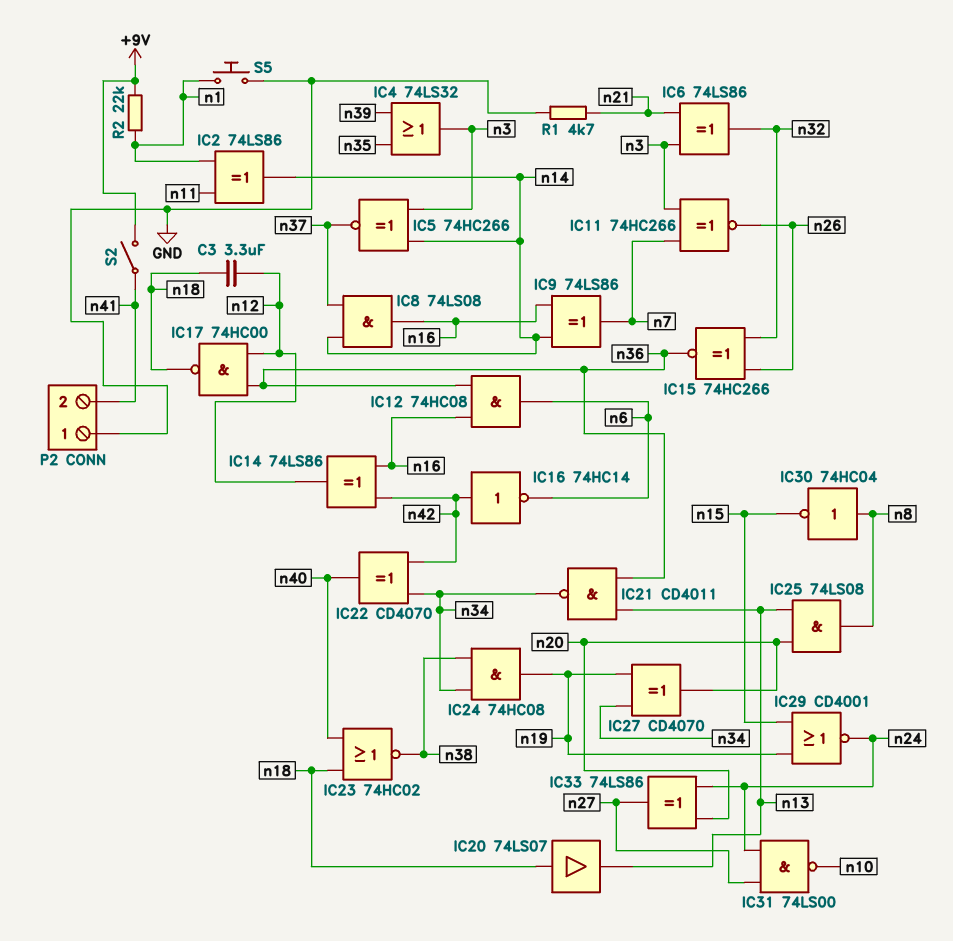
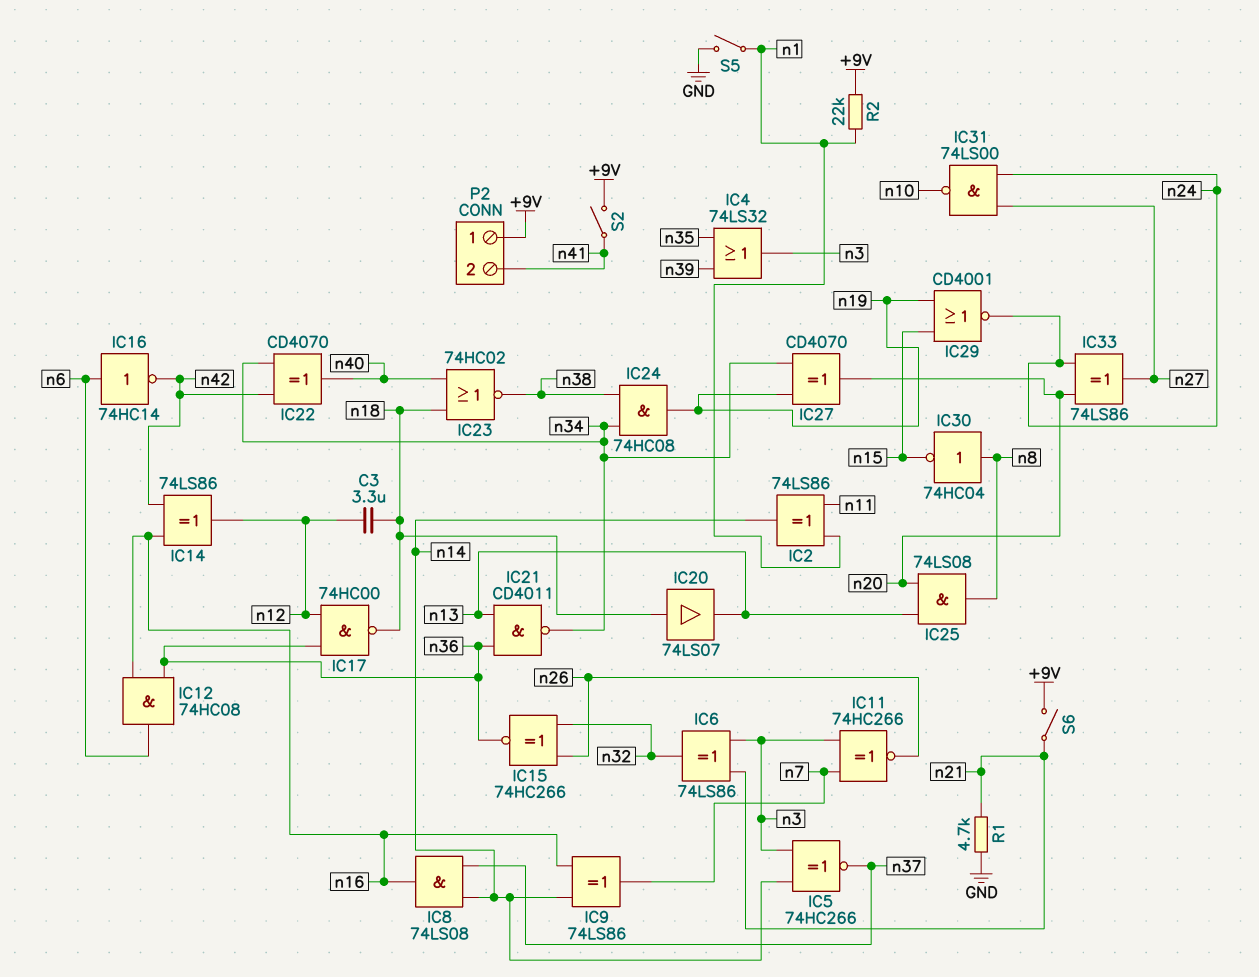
IC16: NOT 74HC14 (in n42, out n6) -> NOT 74HC14 (in n6, out n42)
P2 pin 1: GND -> +9V
S5: button (GND, n1) -> switch (GND, n1)
S6: none -> switch (+9V, n21)

